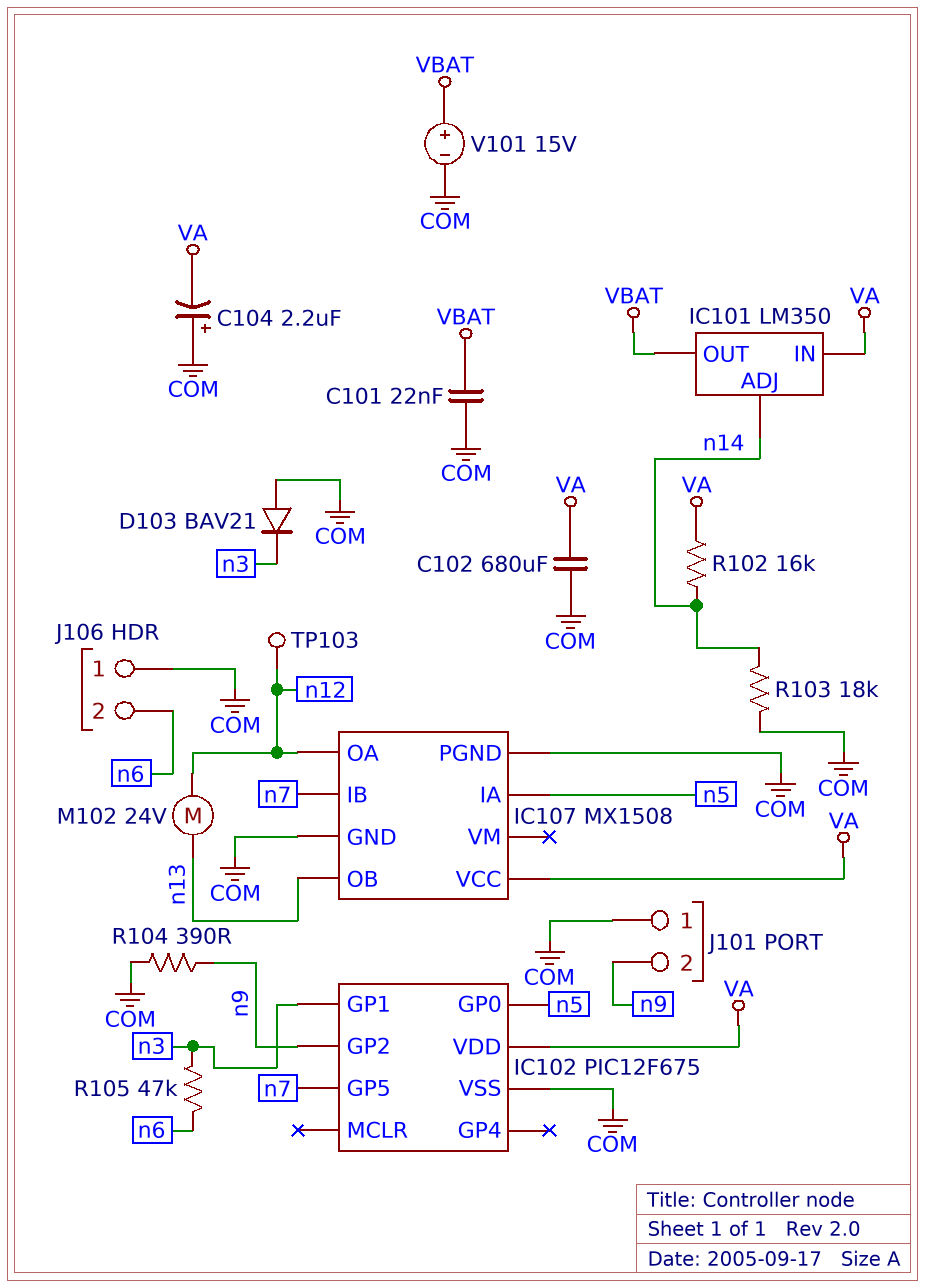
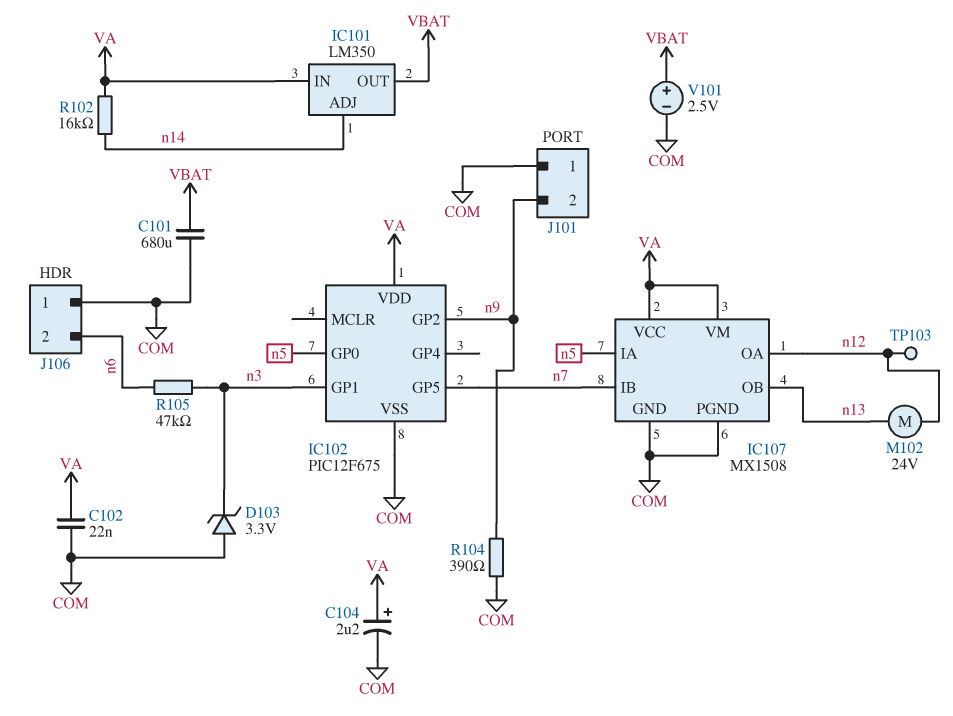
C101: 22nF (COM, VBAT) -> 680uF (COM, VBAT)
C102: 680uF (COM, VA) -> 22nF (COM, VA)
C104: 2.2uF (plus COM, minus VA) -> 2.2uF (plus VA, minus COM)
D103: diode BAV21 (A COM, K n3) -> zener 3.3V (A COM, K n3)
IC107 pin VM: none -> VA
R103: 18k (COM, n14) -> none
V101: 15V (plus VBAT, minus COM) -> 2.5V (plus VBAT, minus COM)

